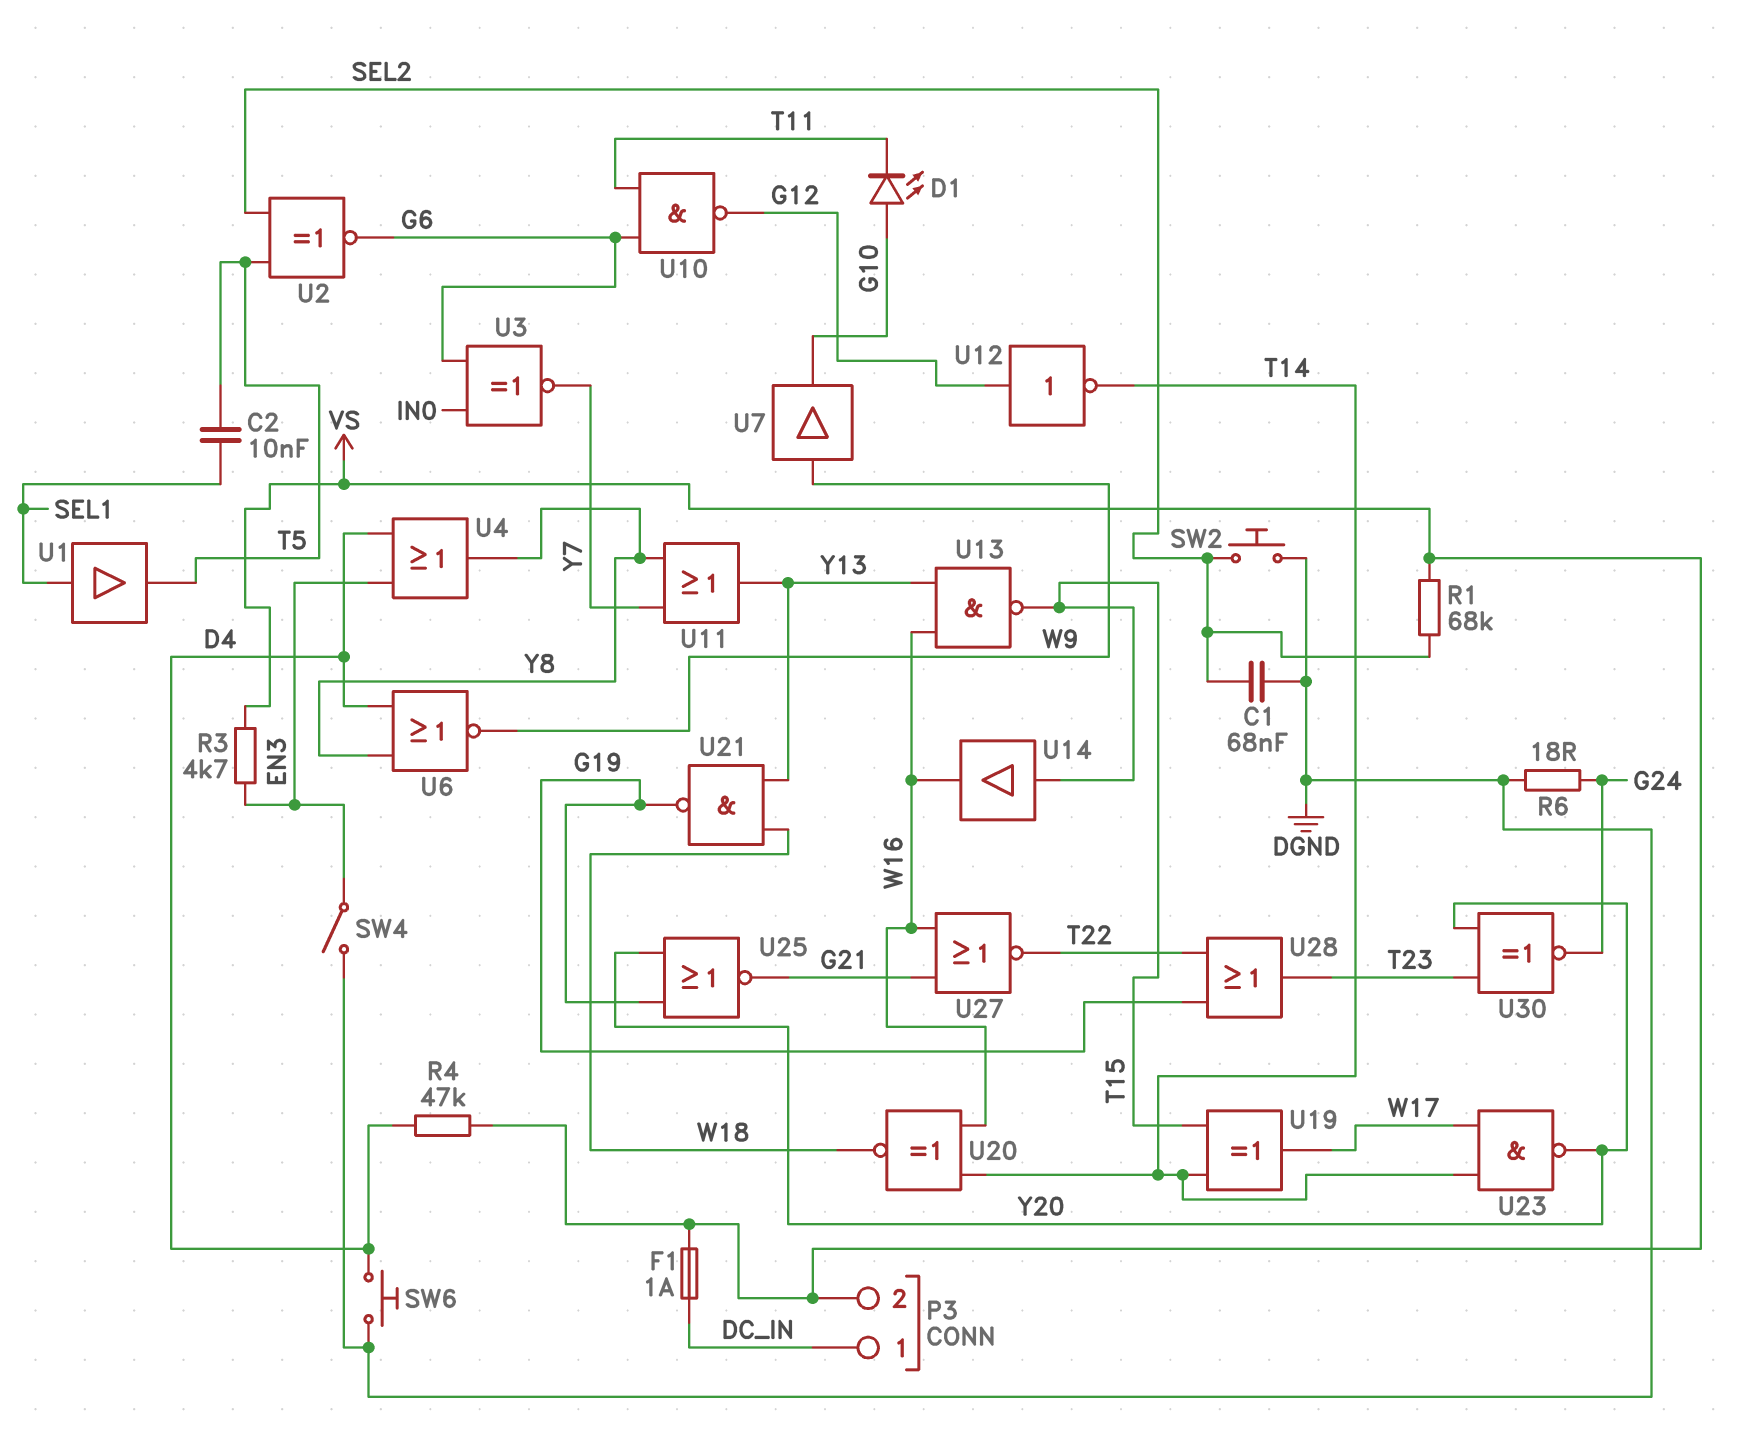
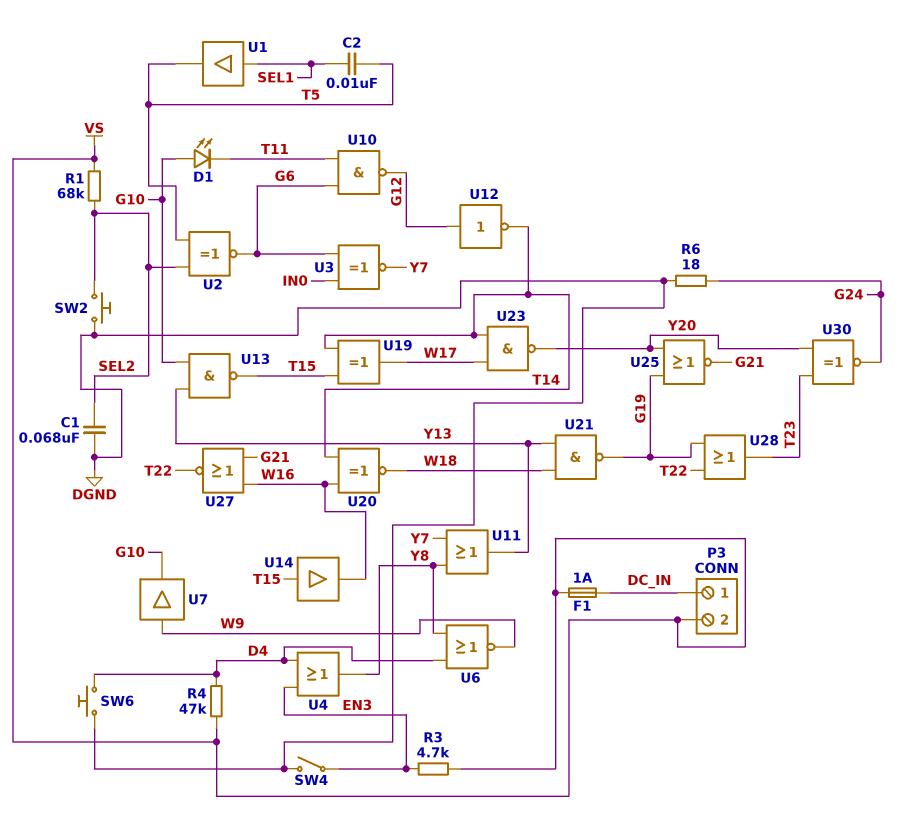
U13: NAND (in W16, in Y13, out T15) -> NAND (in G10, in Y13, out T15)

